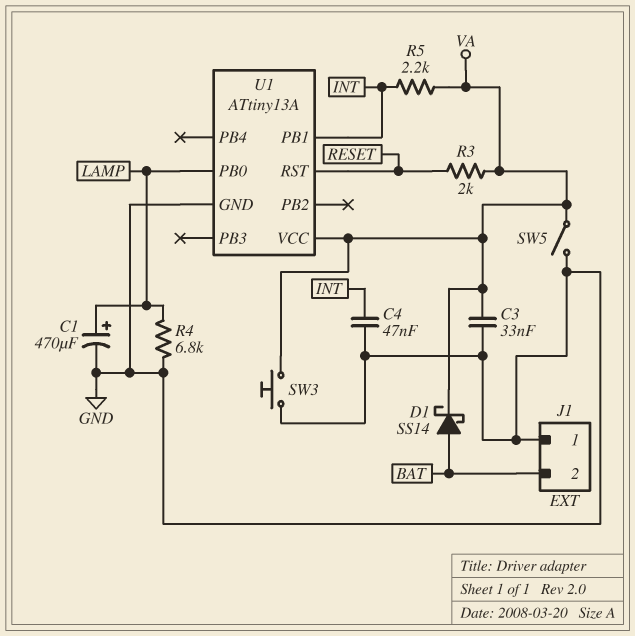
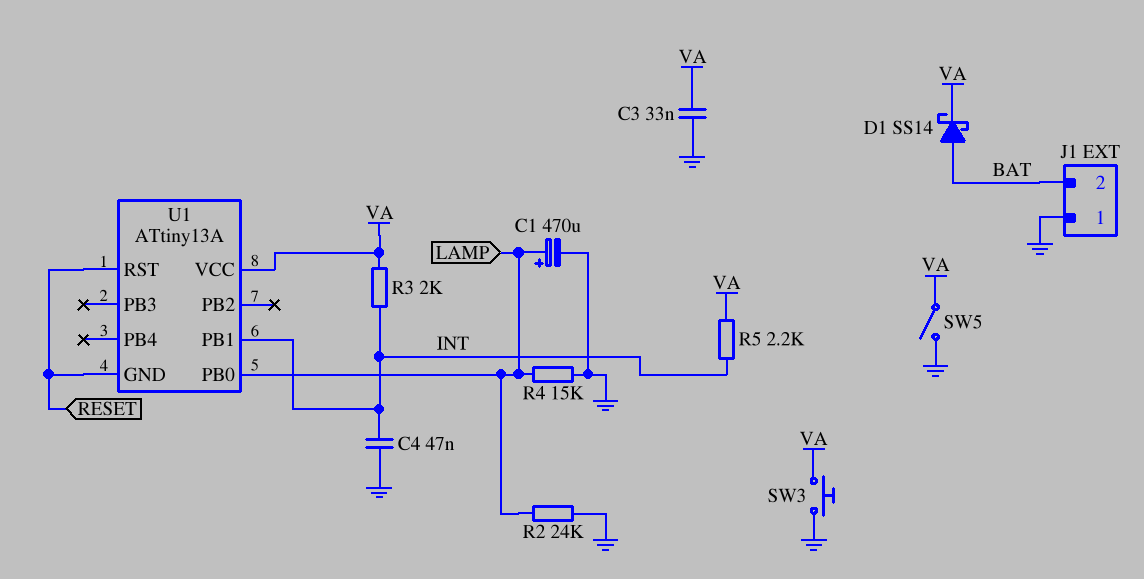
R2: none -> 24k (GND, LAMP)
R3: 2k (RESET, VA) -> 2k (INT, VA)
R4: 6.8k (GND, LAMP) -> 15k (GND, LAMP)
U1 pin GND: GND -> RESET

